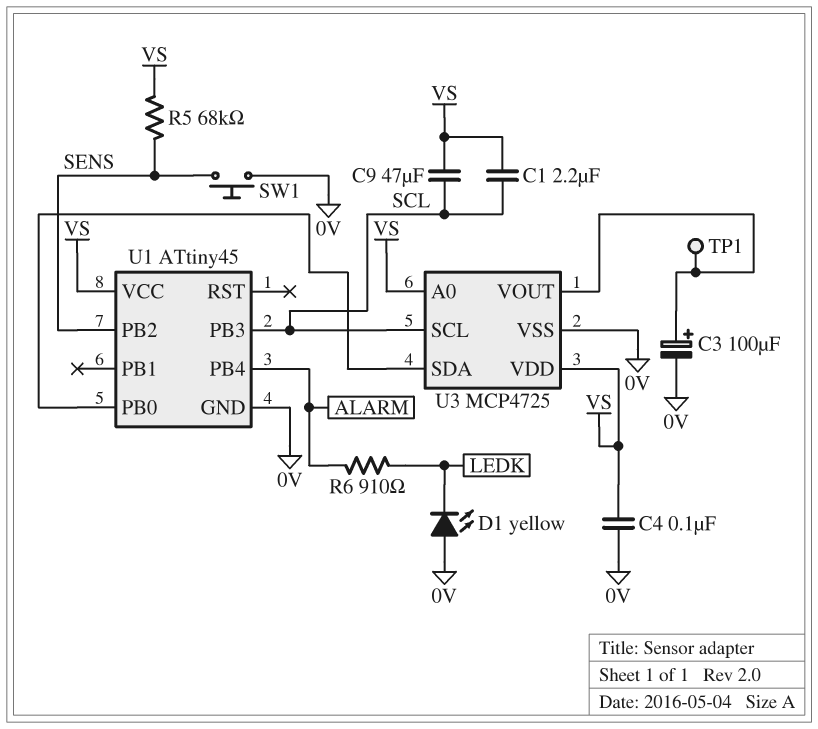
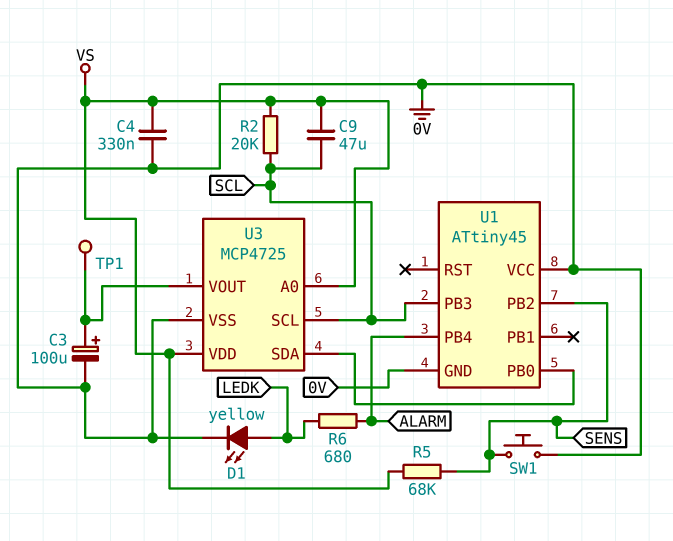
C1: 2.2uF (SCL, VS) -> none
C4: 100nF (0V, VS) -> 330nF (0V, VS)
D1: LED yellow (A 0V, K LEDK) -> LED yellow (A LEDK, K 0V)
R2: none -> 20k (SCL, VS)
R6: 910 (ALARM, LEDK) -> 680 (ALARM, LEDK)
U1 pin VCC: VS -> 0V

